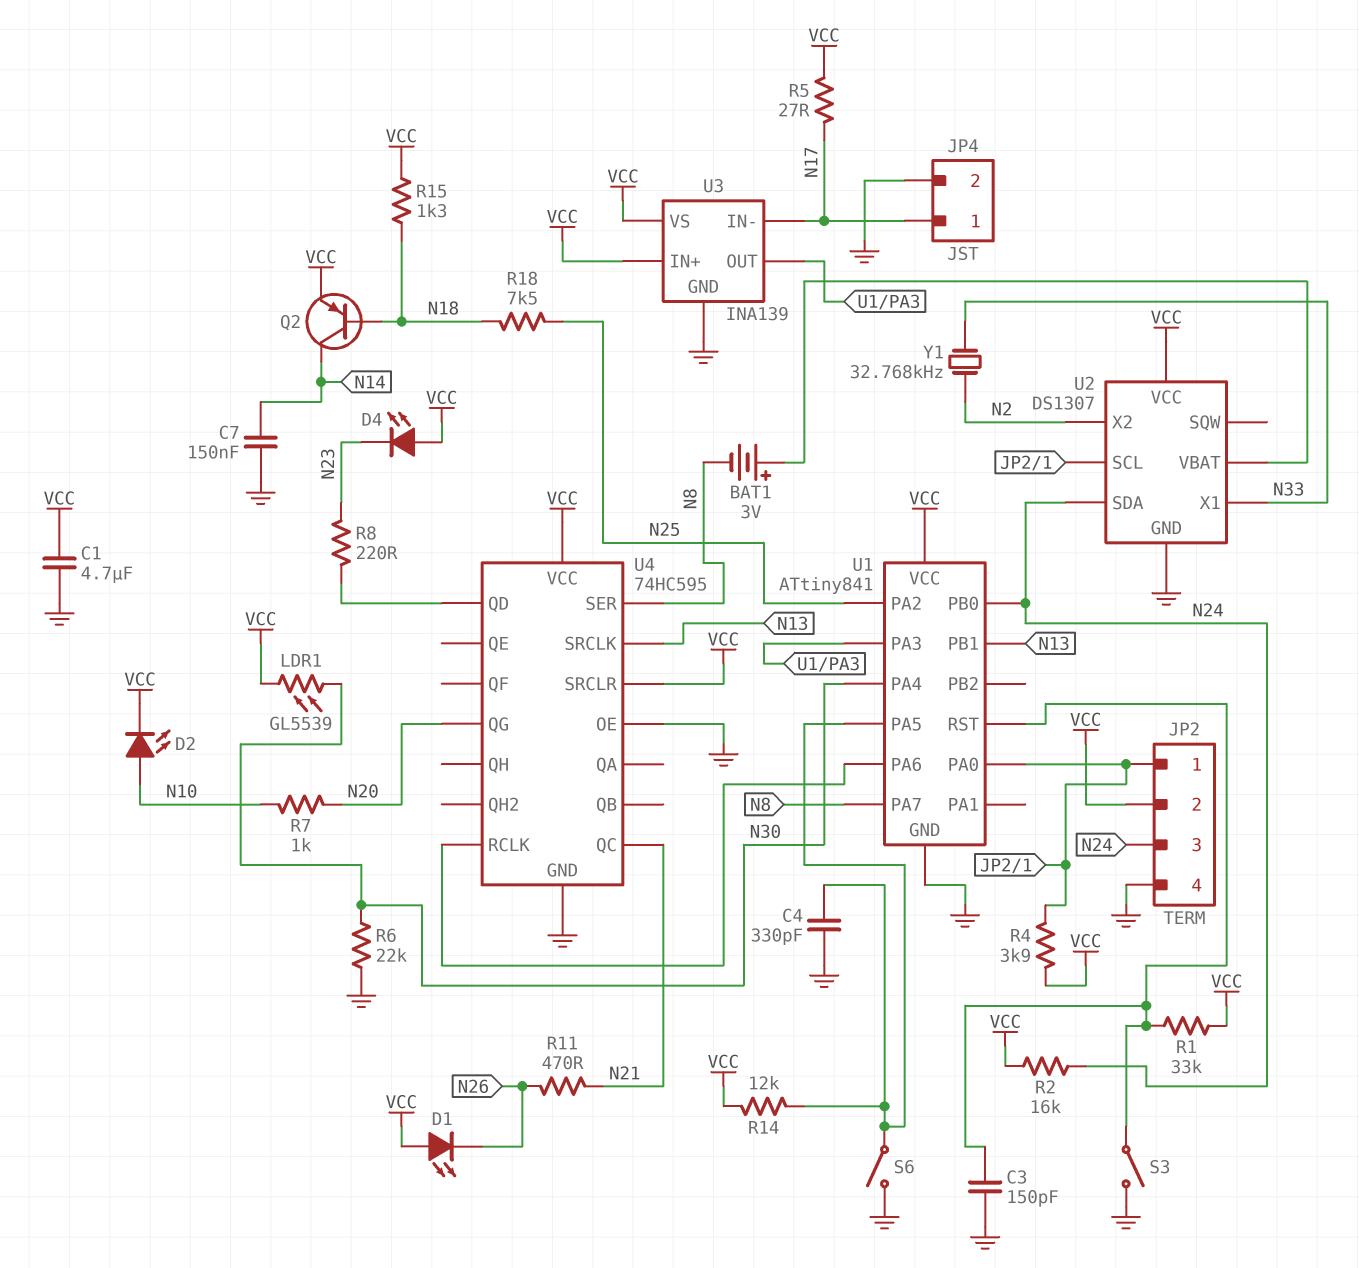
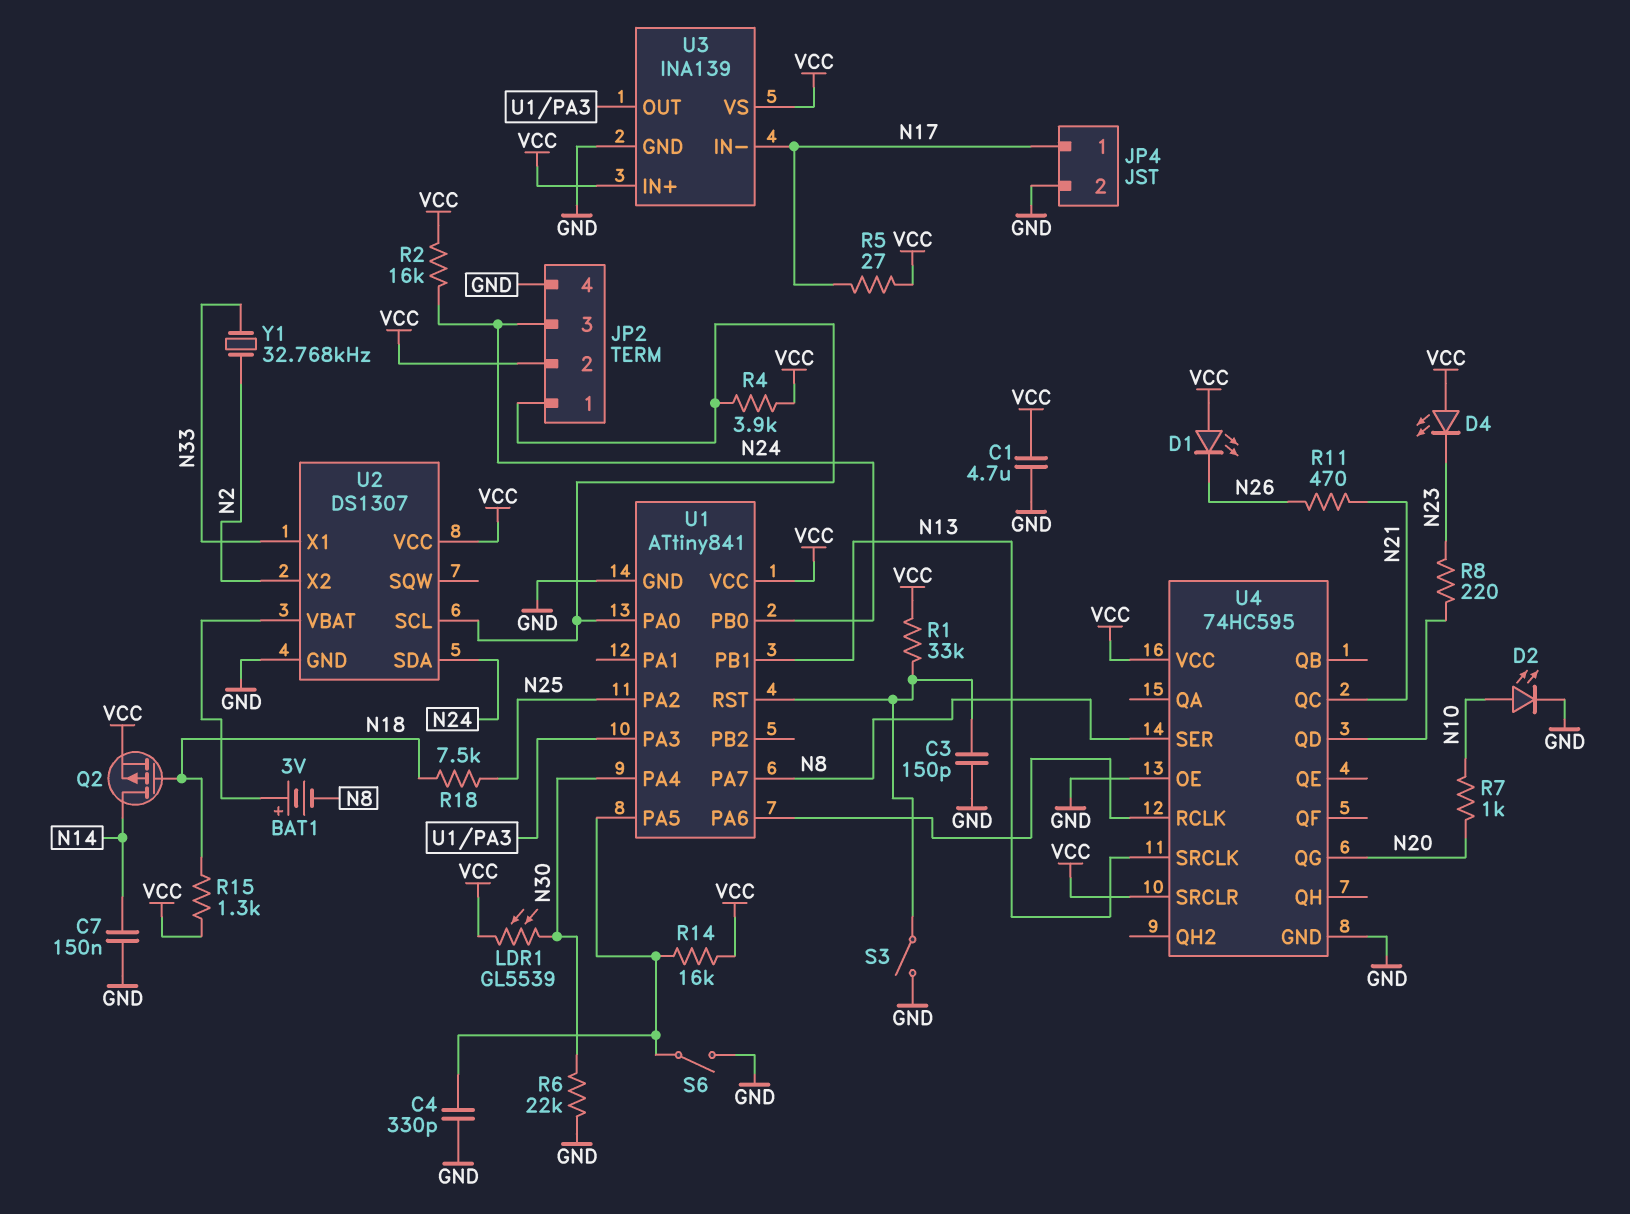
D2: LED (A N10, K VCC) -> LED (A N10, K GND)
Q2: PNP (B N18, C N14, E VCC) -> PMOS (G N18, D N14, S VCC)
R14: 12k (U1/PA5, VCC) -> 16k (U1/PA5, VCC)

